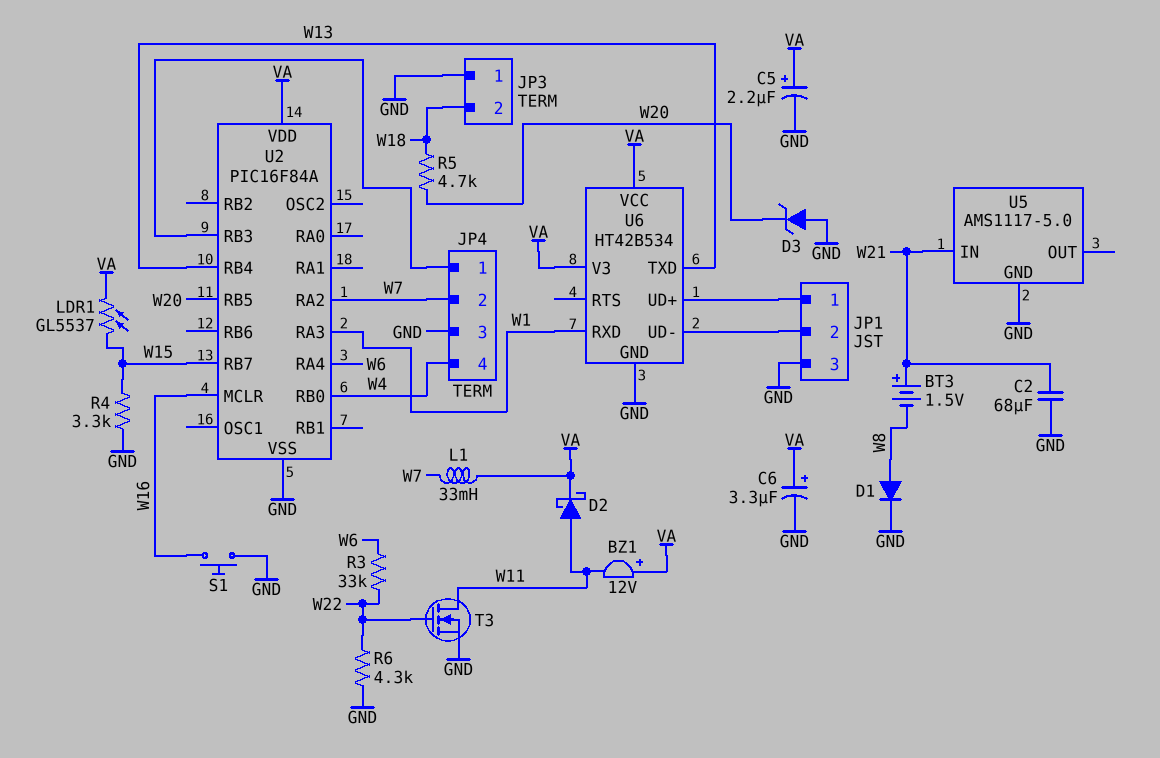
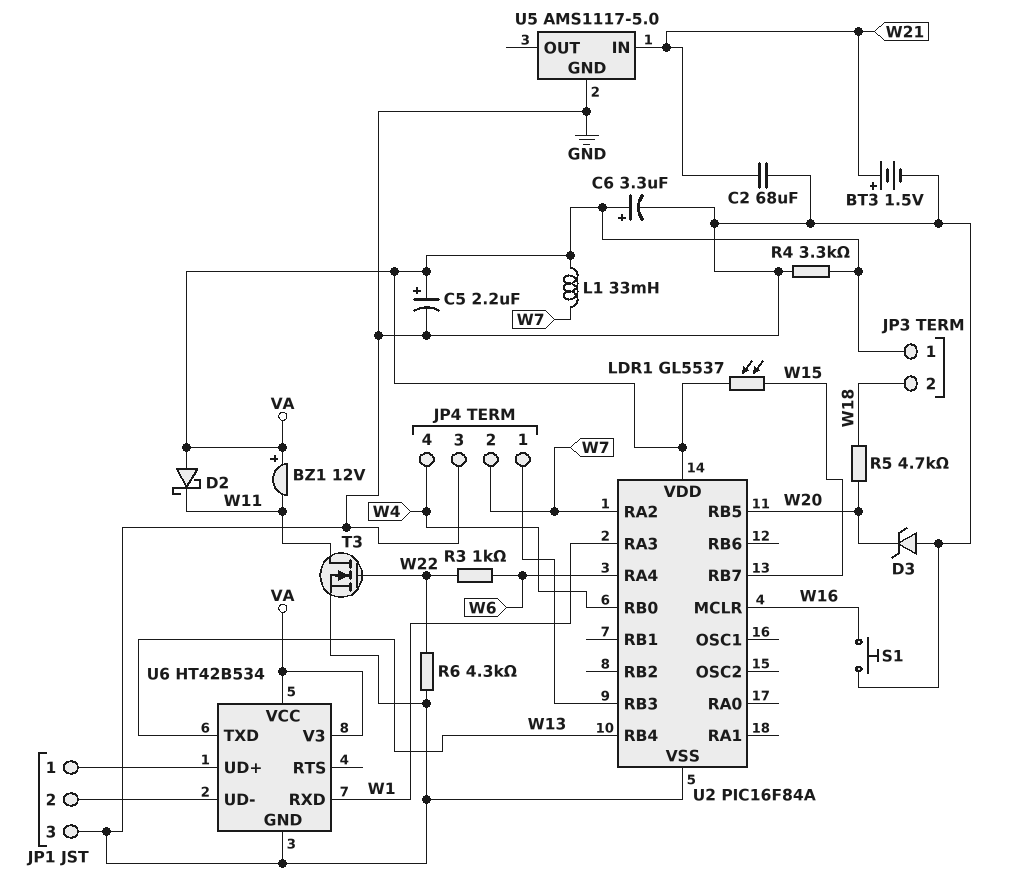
BT3: 1.5V (plus W21, minus W8) -> 1.5V (plus W21, minus GND)
D1: diode (A W8, K GND) -> none
D2: schottky (A W11, K VA) -> schottky (A VA, K W11)
JP3 pin 1: GND -> VA
R3: 33k (W6, W22) -> 1k (W6, W22)
R4: 3.3k (GND, W15) -> 3.3k (GND, VA)

